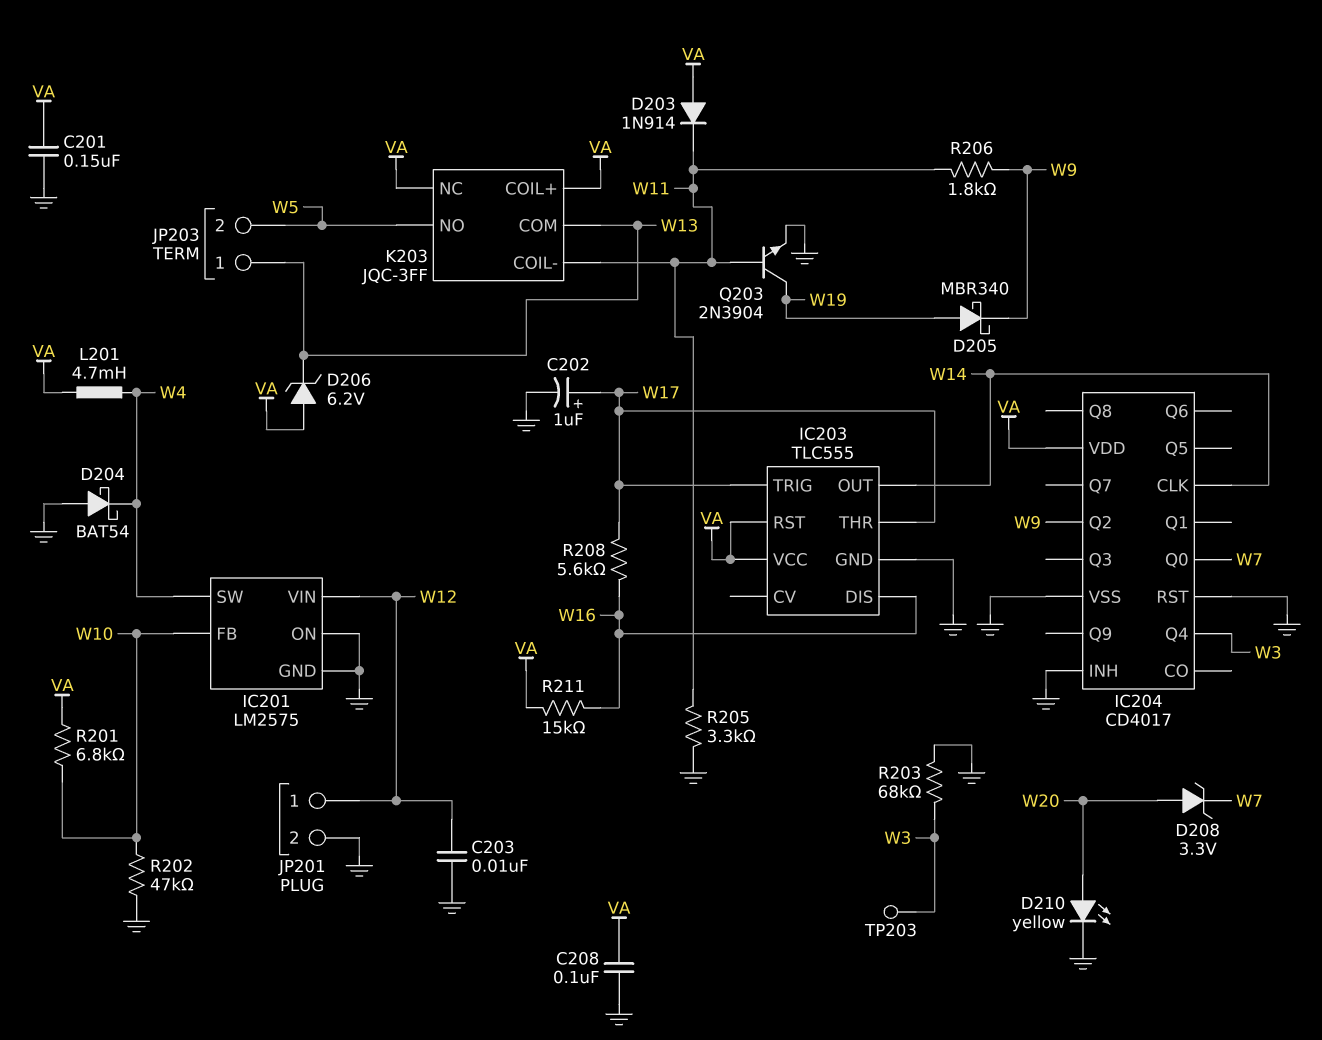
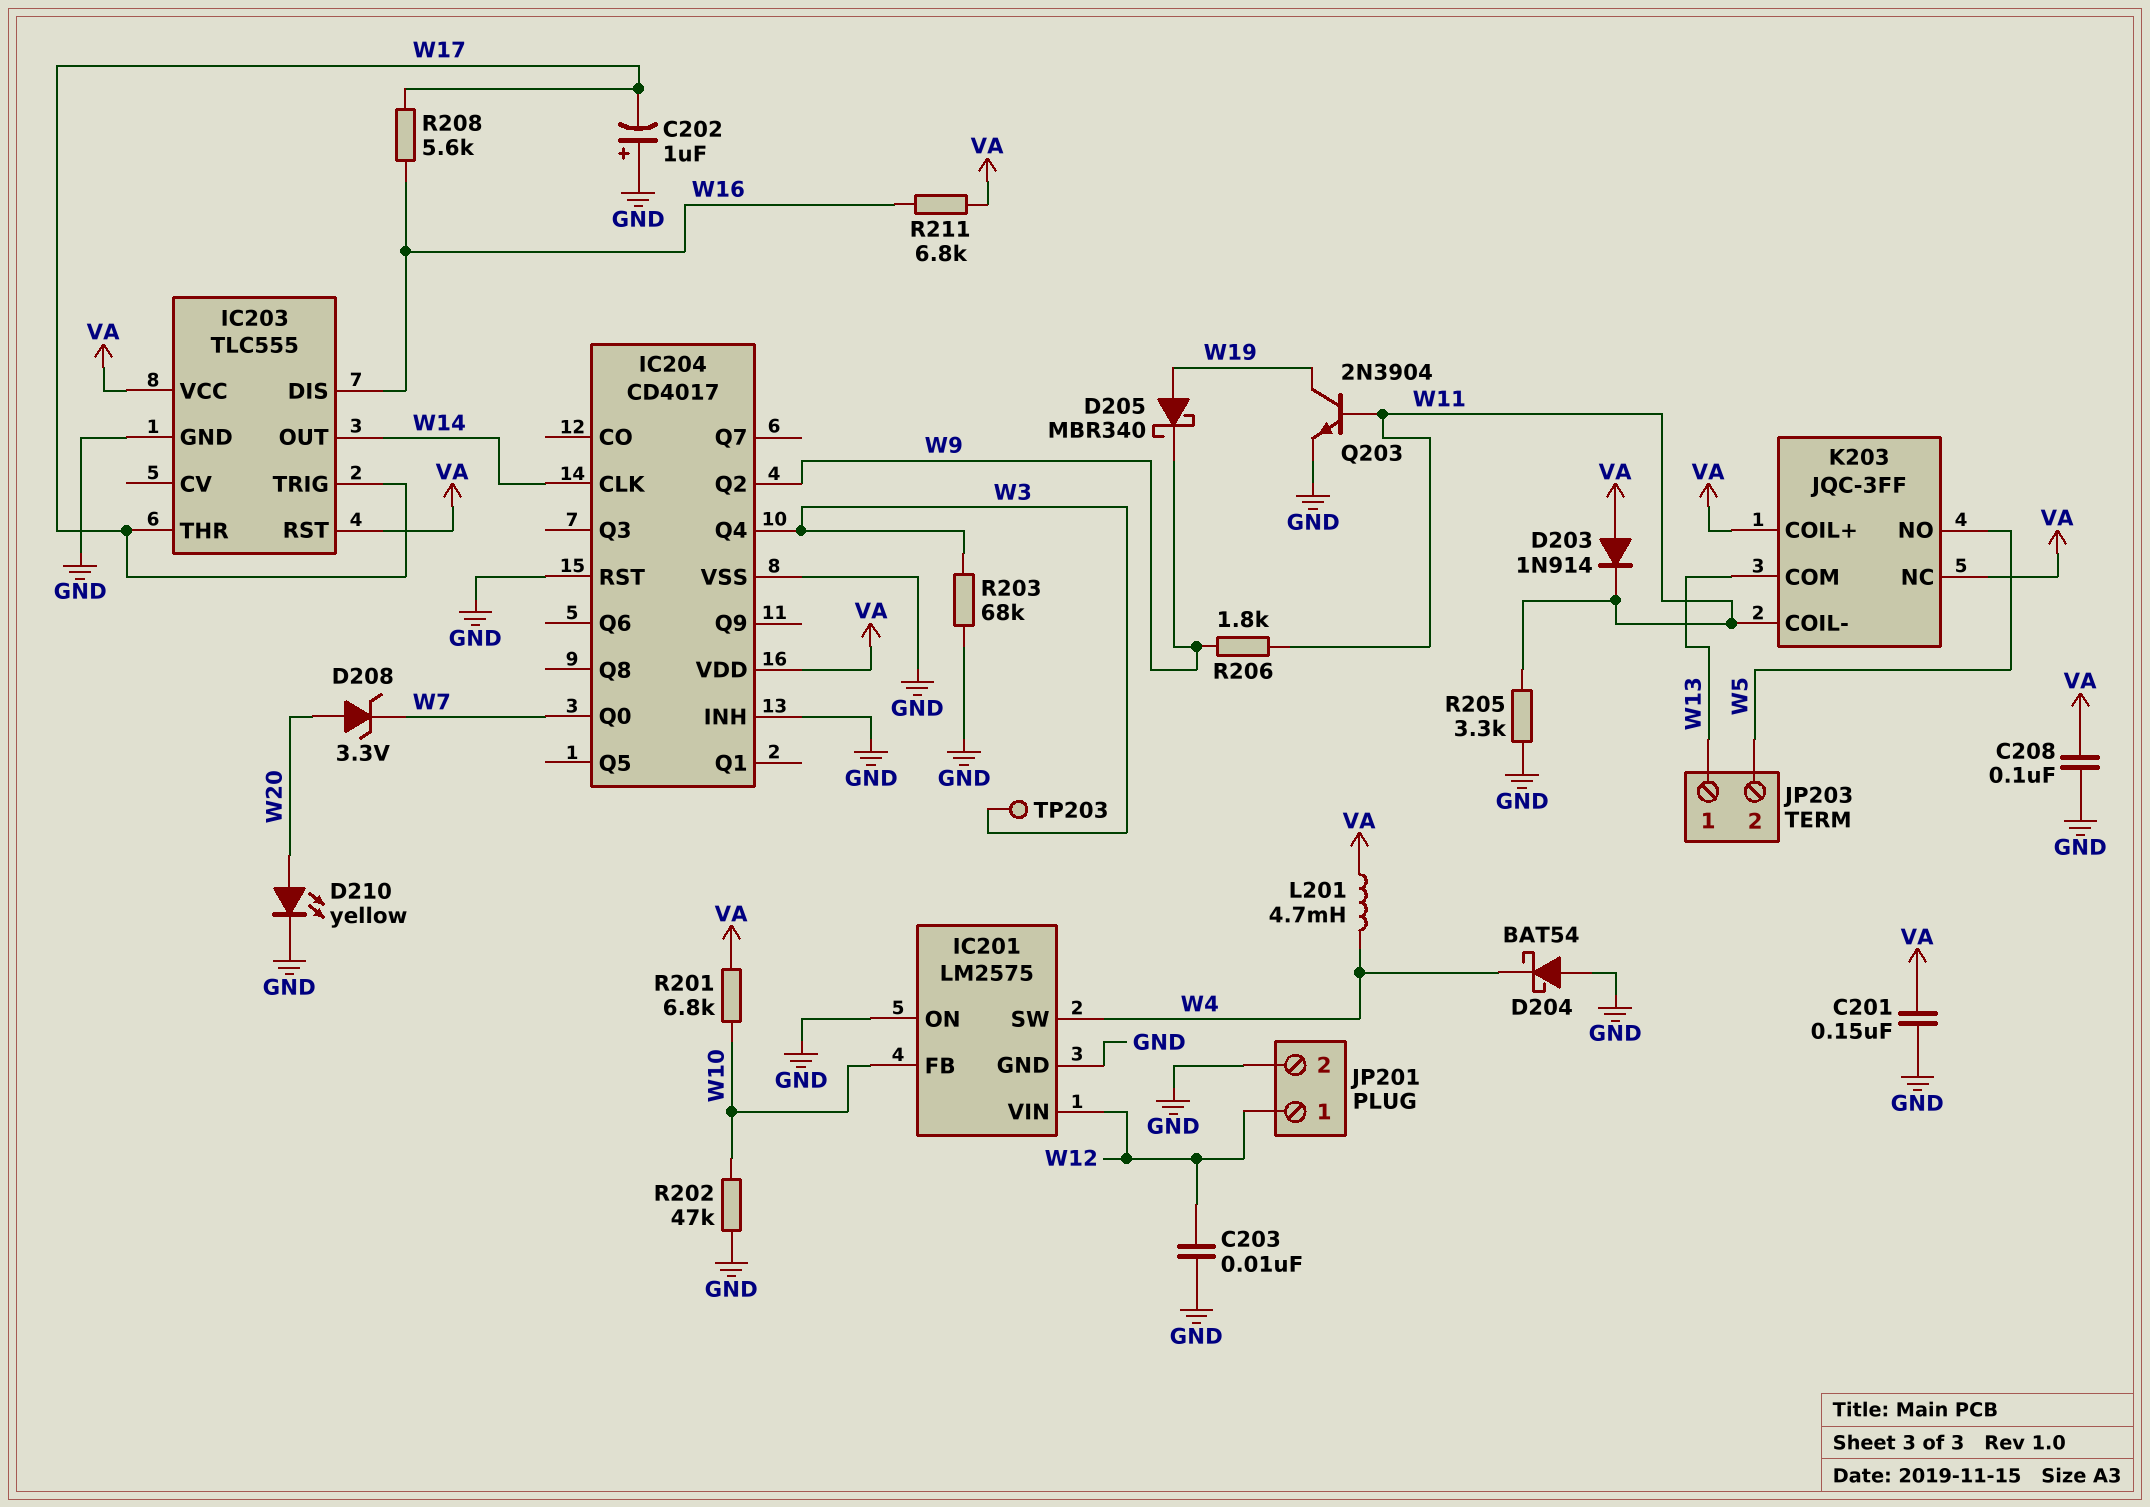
C202: 1uF (plus W17, minus GND) -> 1uF (plus GND, minus W17)
D206: zener 6.2V (A VA, K W13) -> none
R211: 15k (VA, W16) -> 6.8k (VA, W16)

